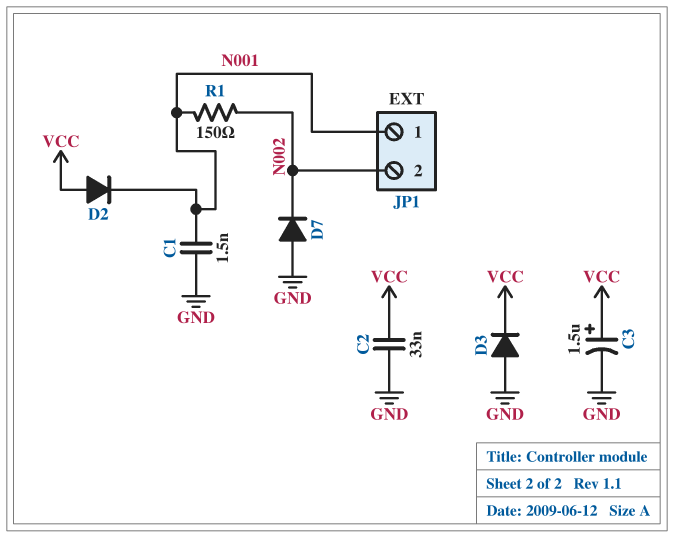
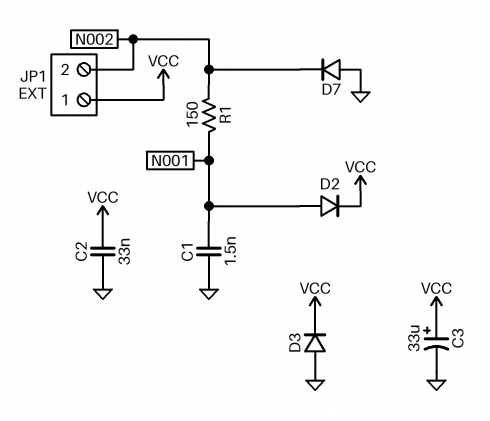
C3: 1.5uF (plus VCC, minus GND) -> 33uF (plus VCC, minus GND)
D2: diode (A VCC, K N001) -> diode (A N001, K VCC)
JP1 pin 1: N001 -> VCC

